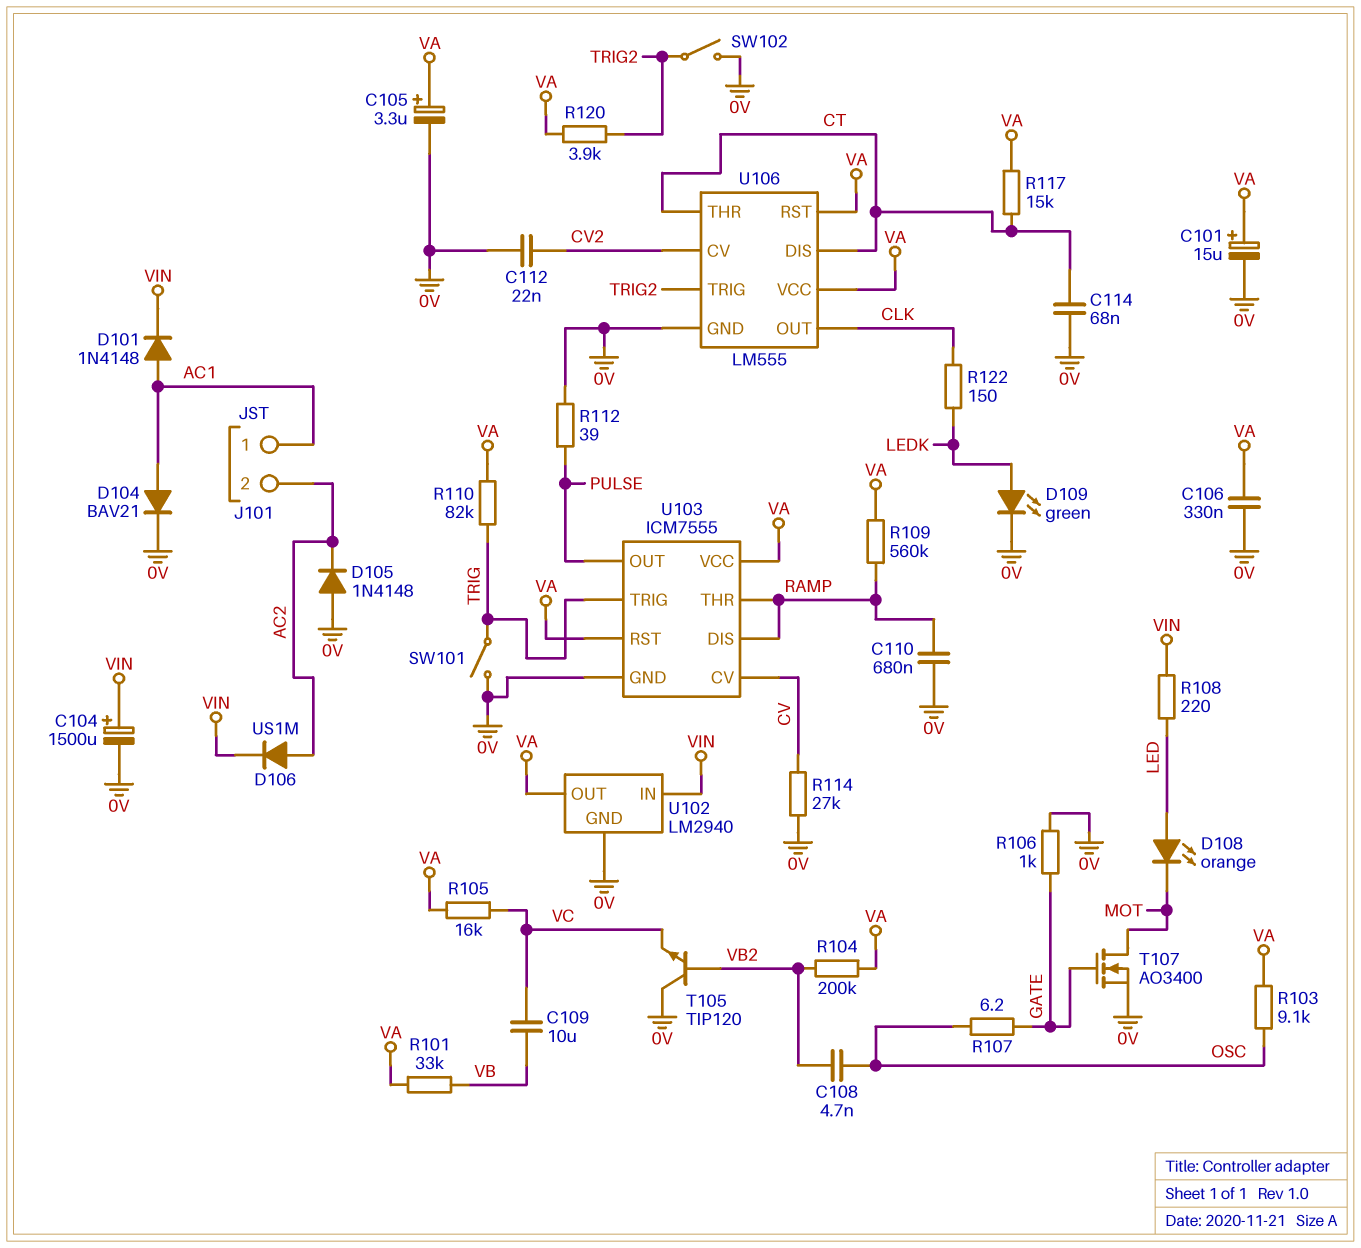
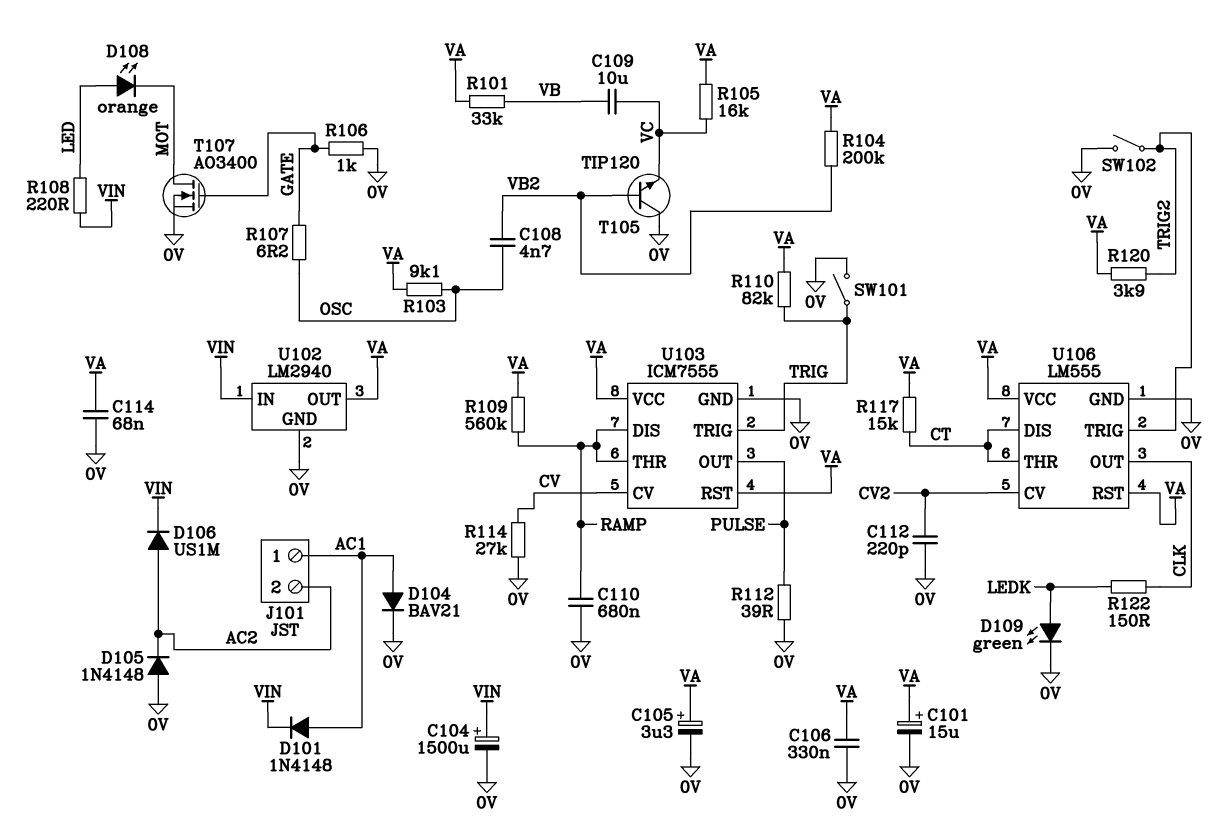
C112: 22nF (0V, CV2) -> 220pF (0V, CV2)
C114: 68nF (0V, CT) -> 68nF (0V, VA)

